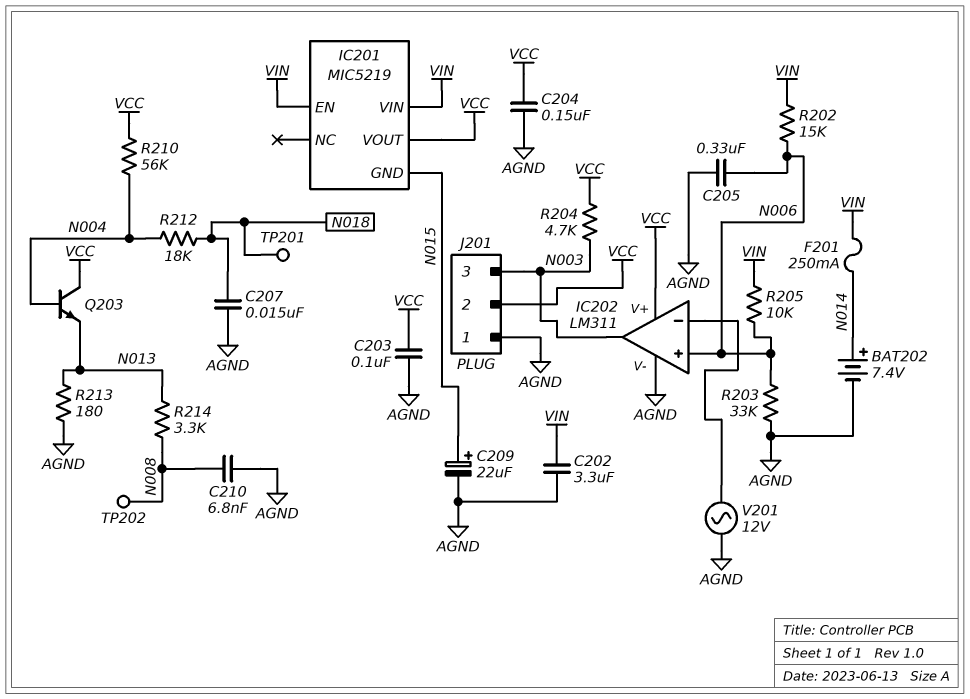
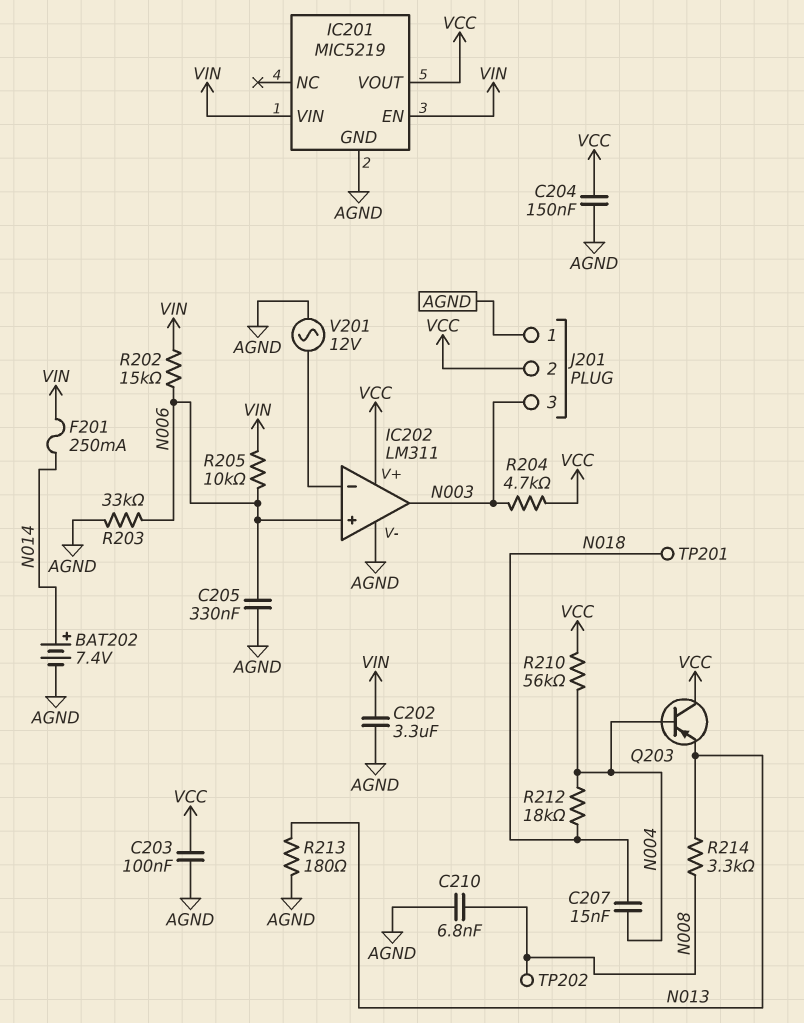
C207: 15nF (AGND, N018) -> 15nF (N004, N018)
C209: 22uF (plus N015, minus AGND) -> none
IC201 pin GND: N015 -> AGND
Q203: NPN (B N004, C VCC, E N013) -> PNP (B N004, C VCC, E N013)

